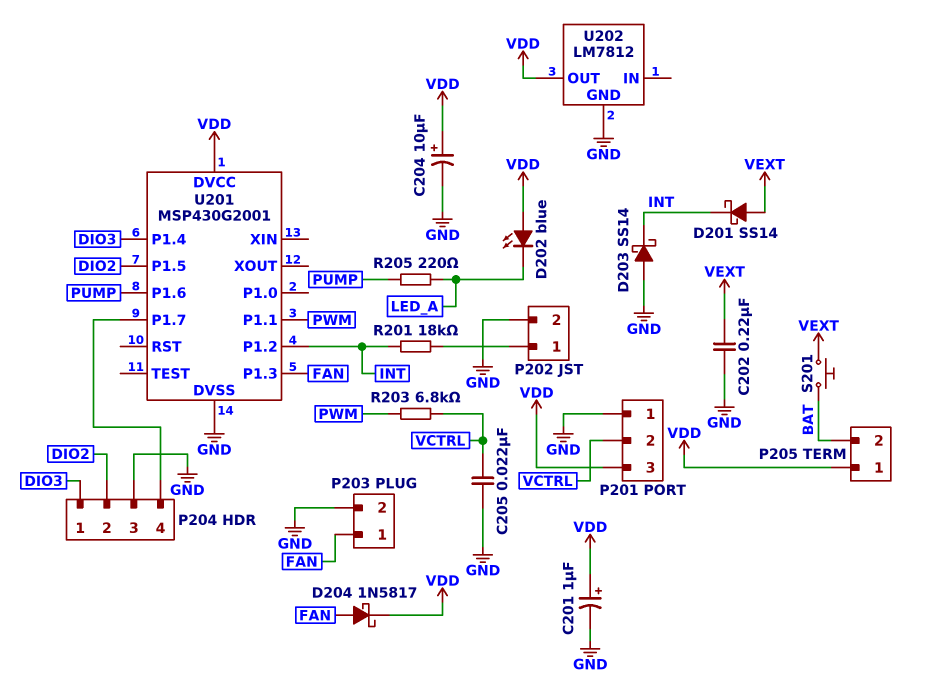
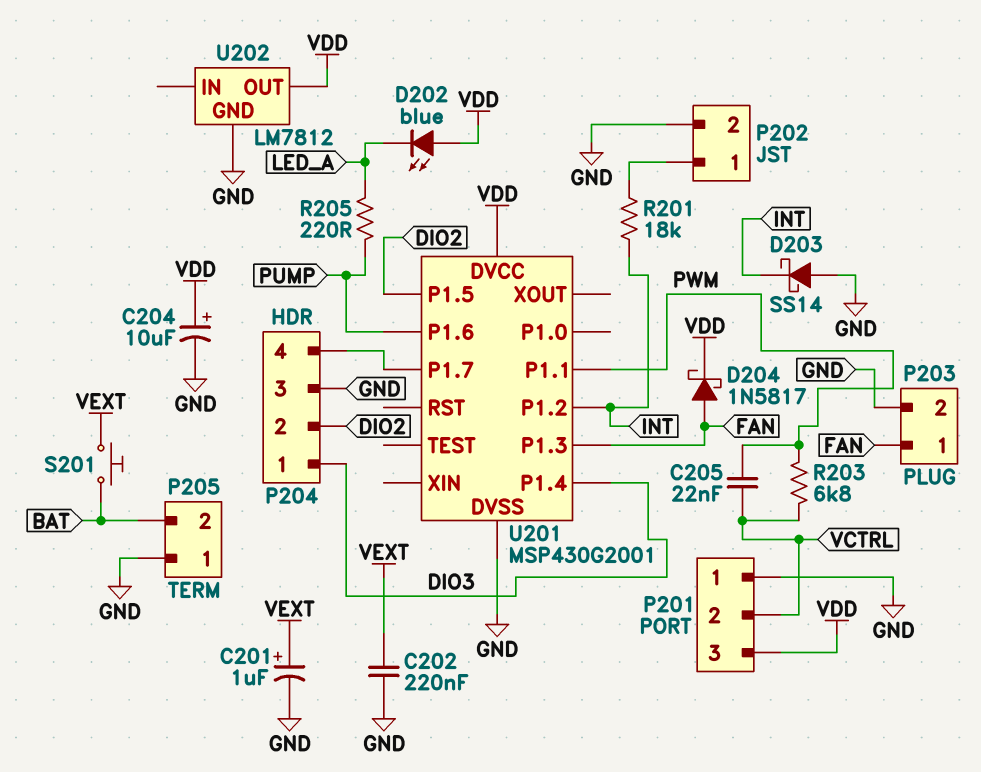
C201: 1uF (plus VDD, minus GND) -> 1uF (plus VEXT, minus GND)
C205: 22nF (GND, VCTRL) -> 22nF (PWM, VCTRL)
D201: schottky SS14 (A VEXT, K INT) -> none
P205 pin 1: VDD -> GND

